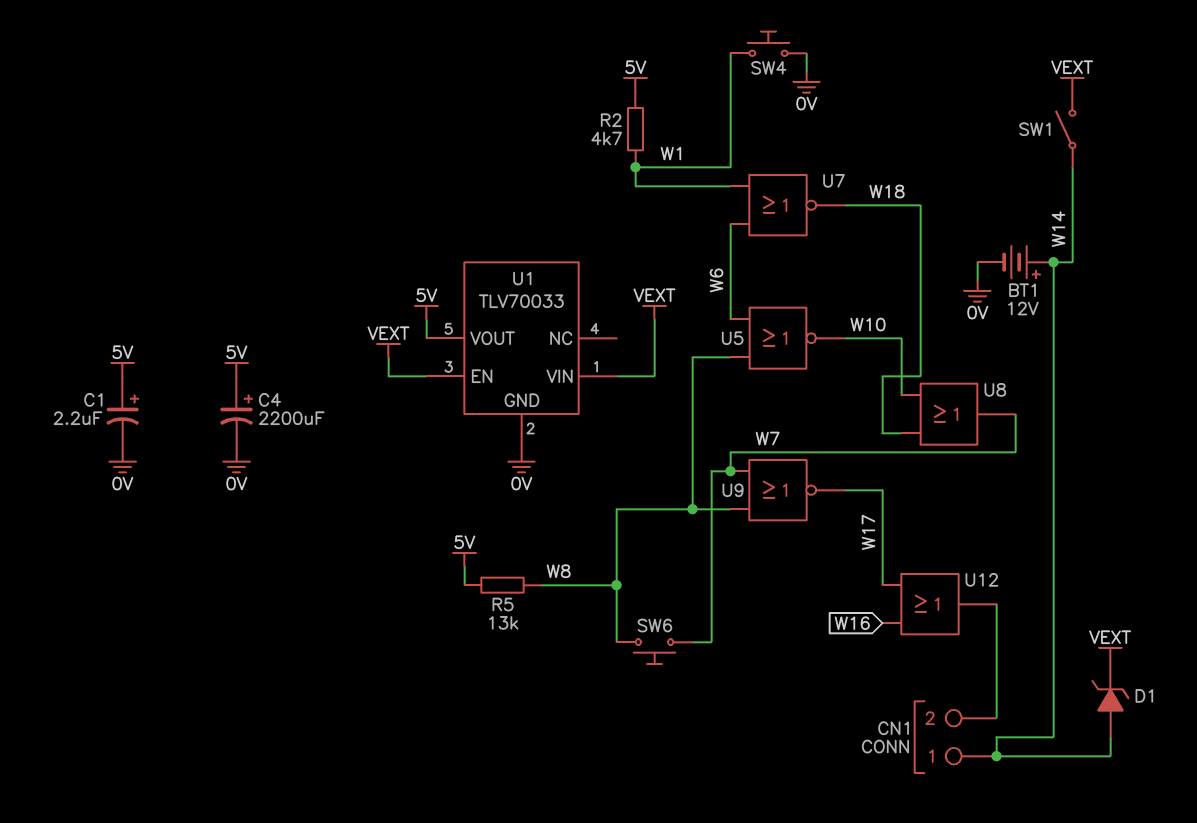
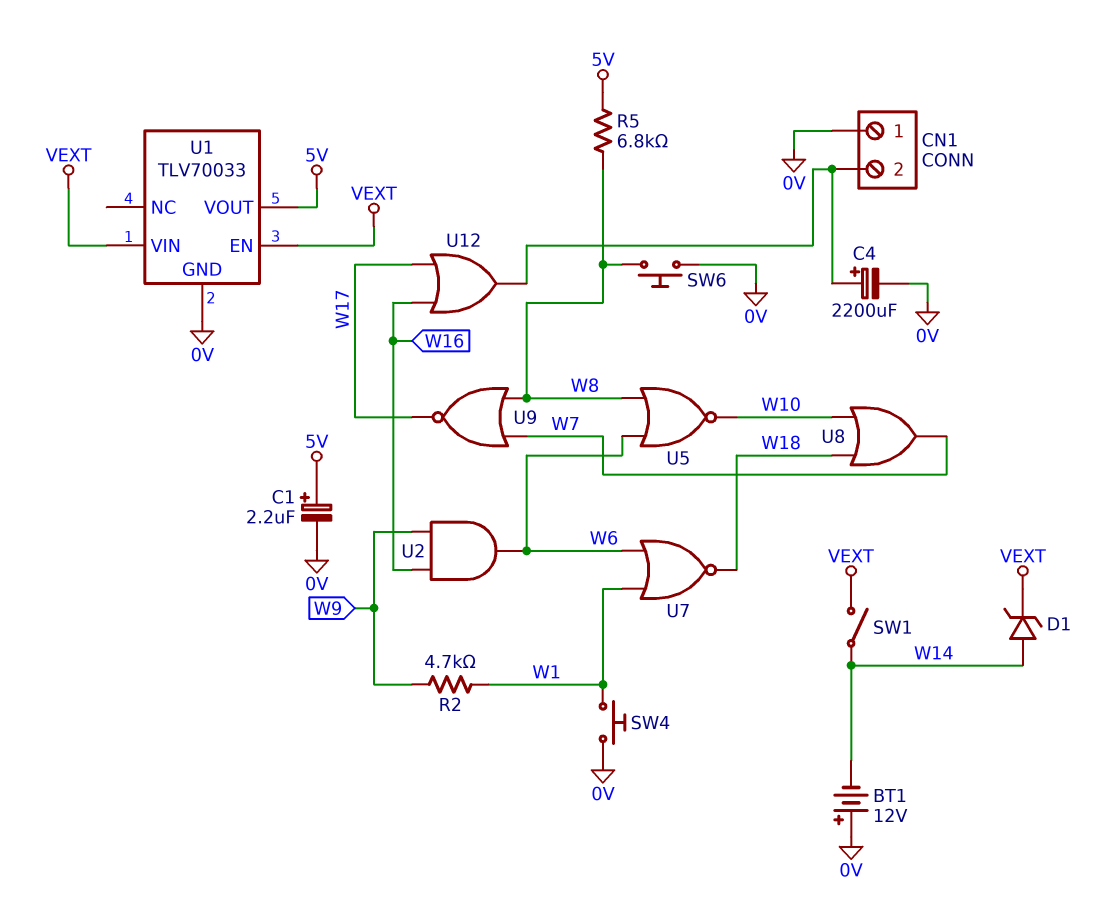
BT1: 12V (plus W14, minus 0V) -> 12V (plus 0V, minus W14)
C4: 2200uF (plus 5V, minus 0V) -> 2200uF (plus CN1/2, minus 0V)
CN1 pin 1: W14 -> 0V
R2: 4.7k (5V, W1) -> 4.7k (W1, W9)
R5: 13k (5V, W8) -> 6.8k (5V, W8)
SW6: button (W7, W8) -> button (0V, W8)
U2: none -> AND (in W9, in W16, out W6)

